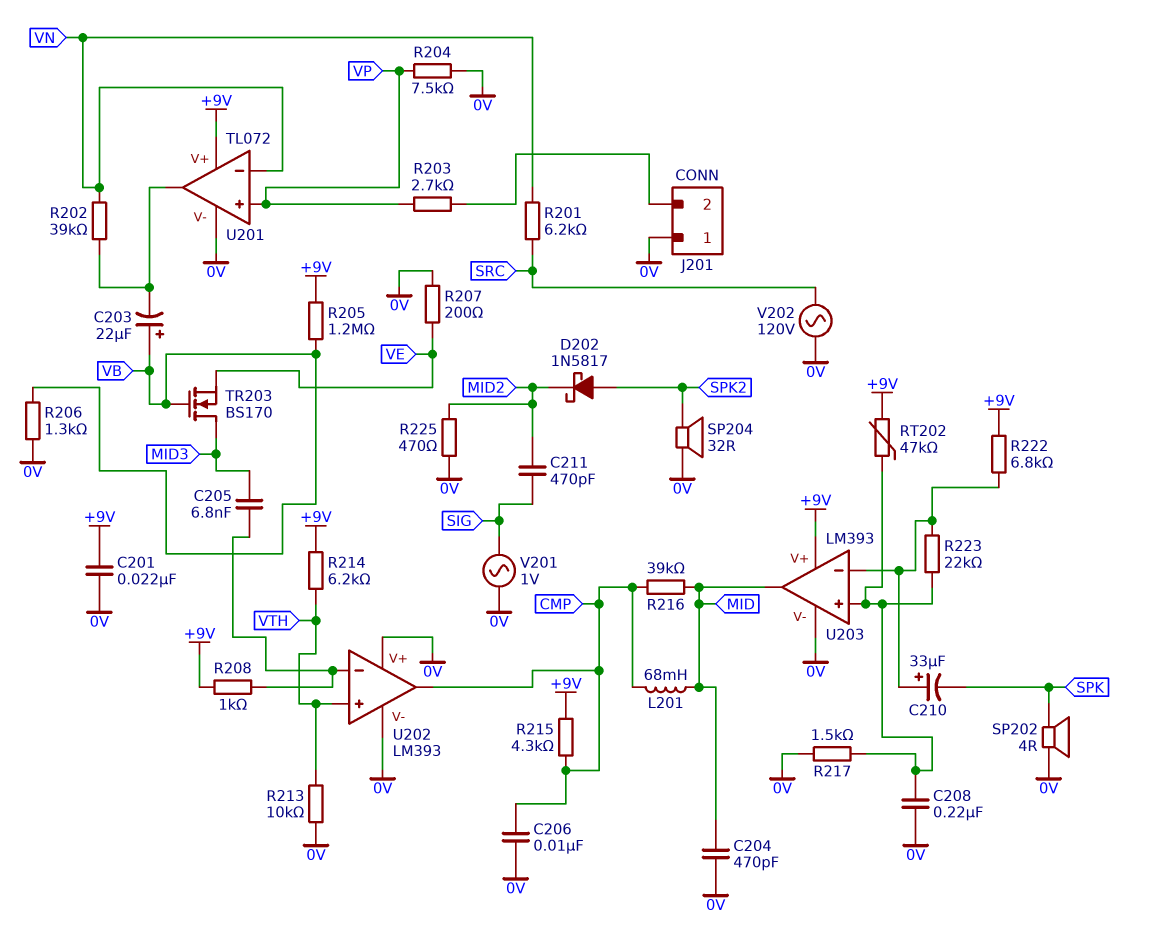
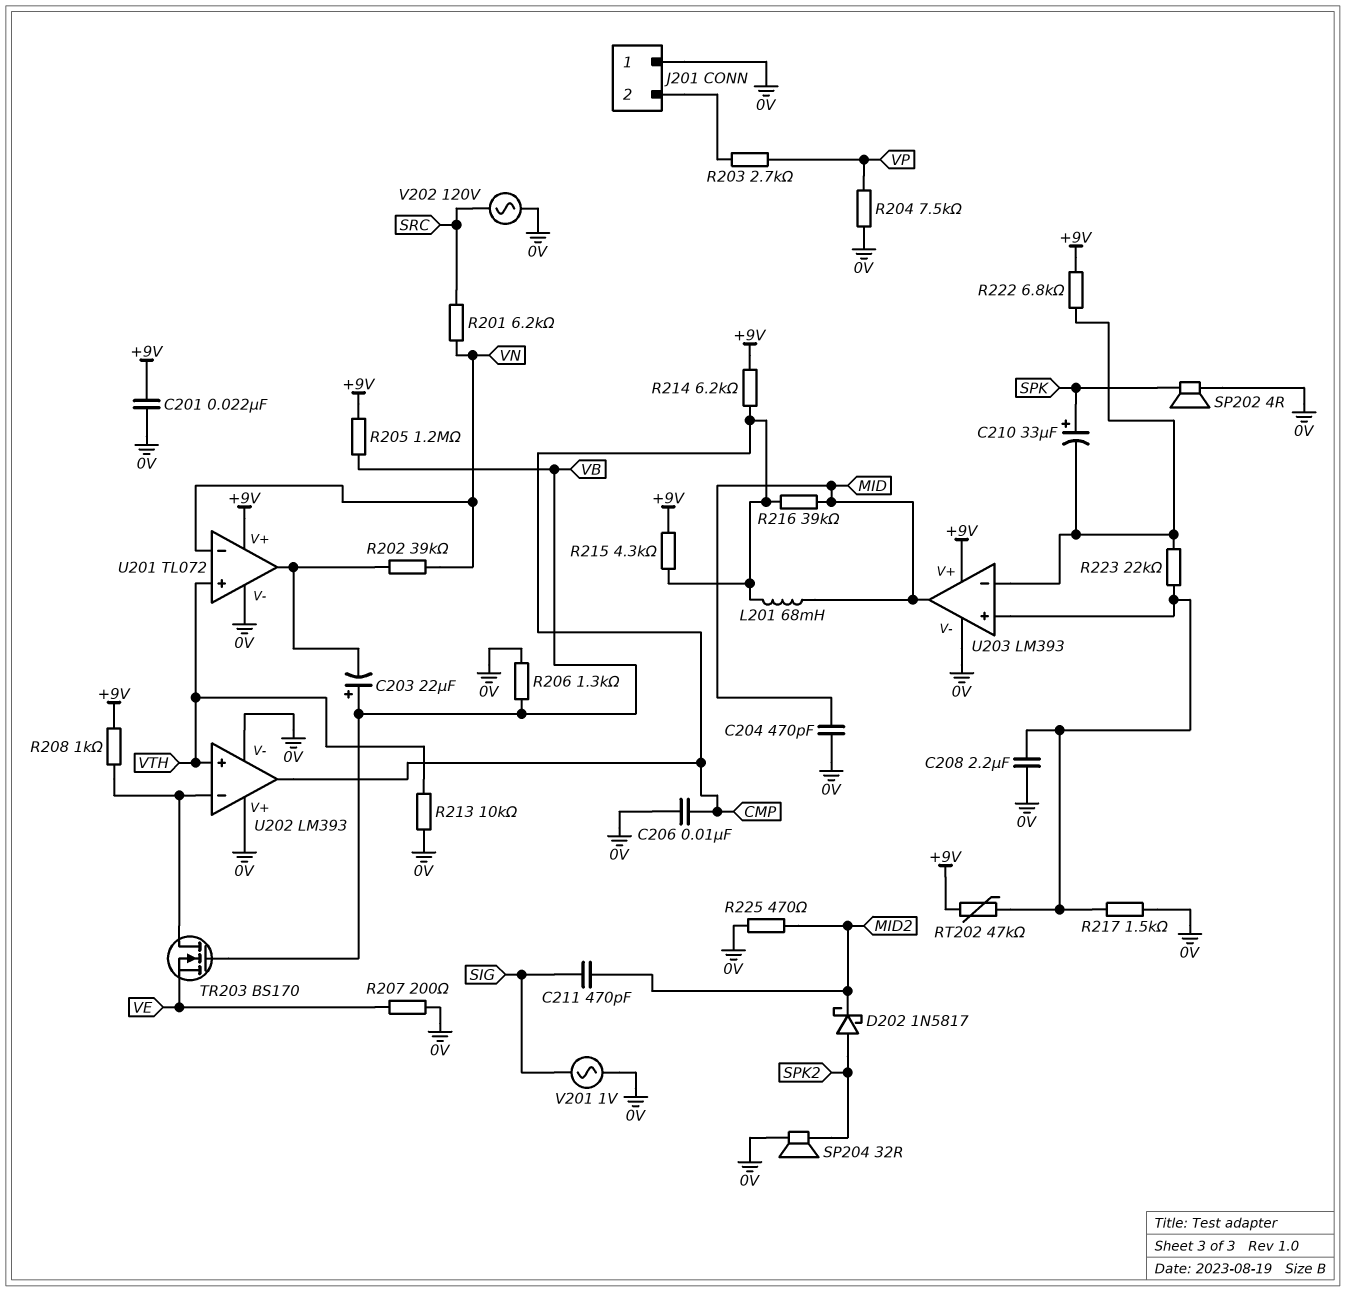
C205: 6.8nF (MID3, U202/in-) -> none
C208: 220nF (0V, U203/in+) -> 2.2uF (0V, U203/in+)
C210: 33uF (plus U203/in-, minus SPK) -> 33uF (plus SPK, minus U203/in-)
R214: 6.2k (+9V, VTH) -> 6.2k (+9V, CMP)
TR203: NMOS BS170 (G VB, D MID3, S VE) -> NMOS BS170 (G VB, D U202/in-, S VE)
U201 pin in+: VP -> VTH

